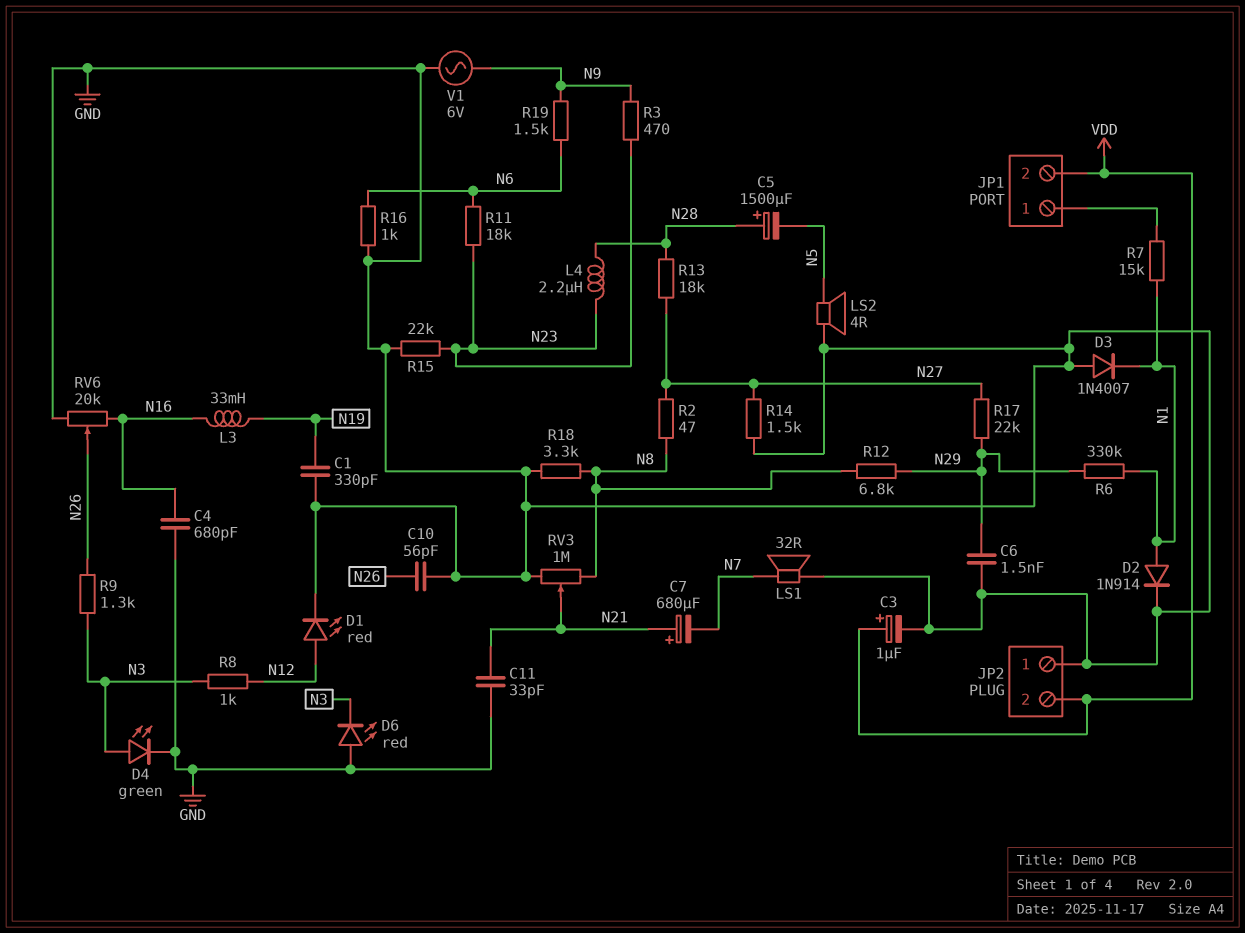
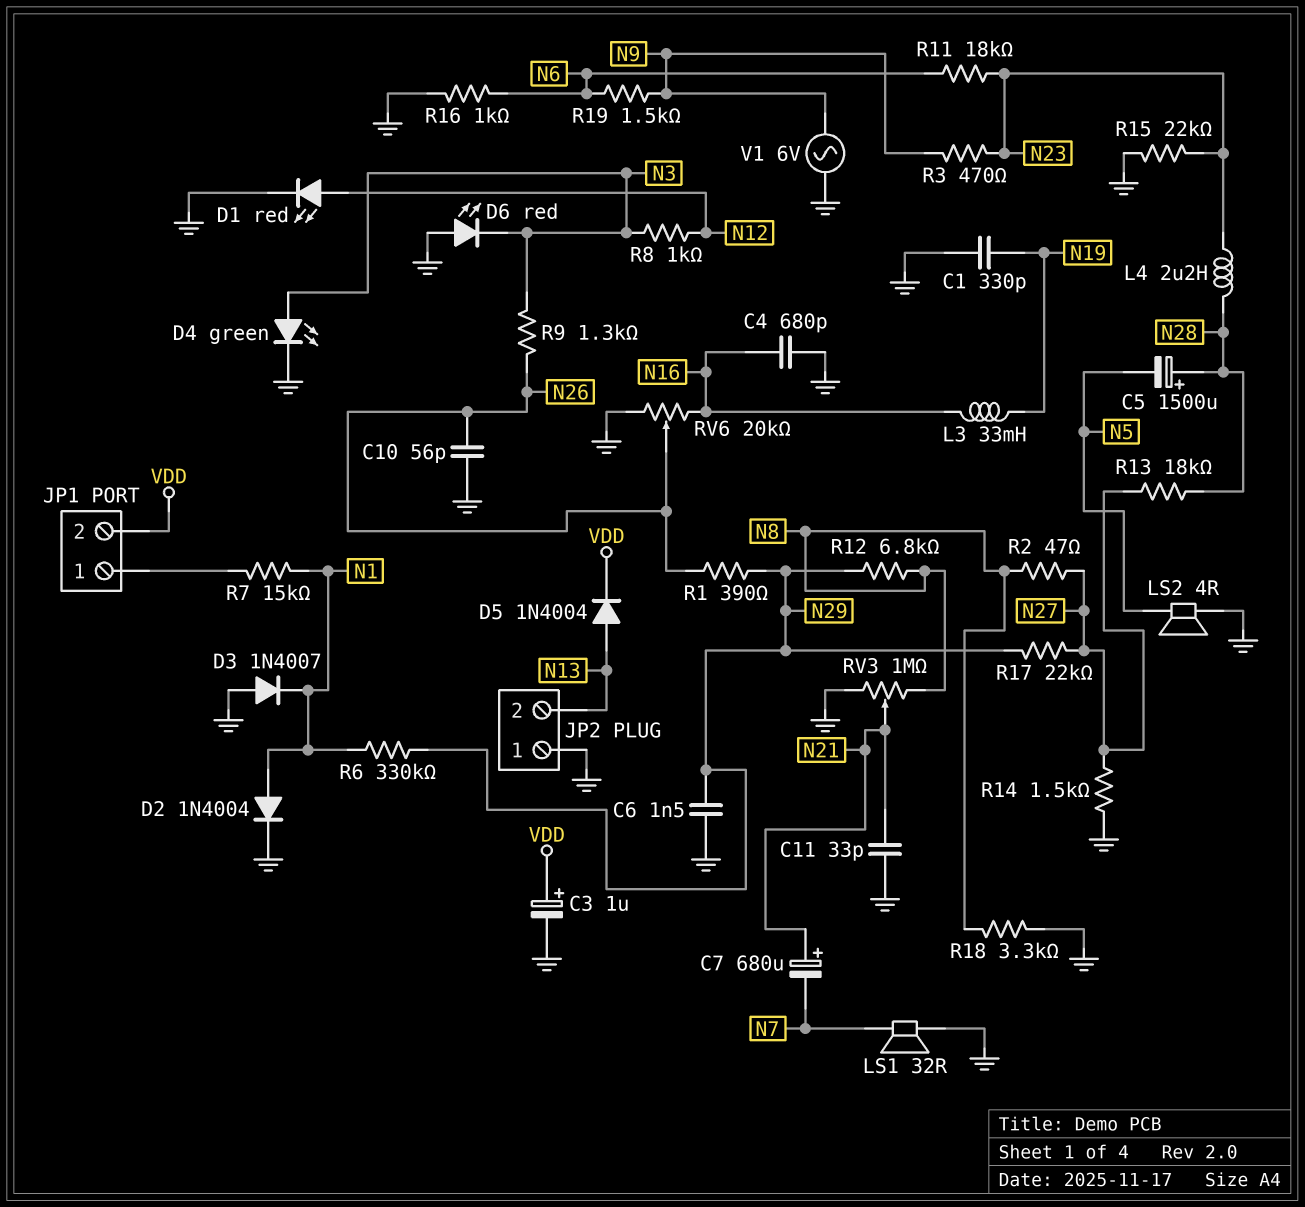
D2: diode 1N914 (A N1, K GND) -> diode 1N4004 (A N1, K GND)
D5: none -> diode 1N4004 (A N13, K VDD)
JP2 pin 2: VDD -> N13
R1: none -> 390 (N26, N29)

